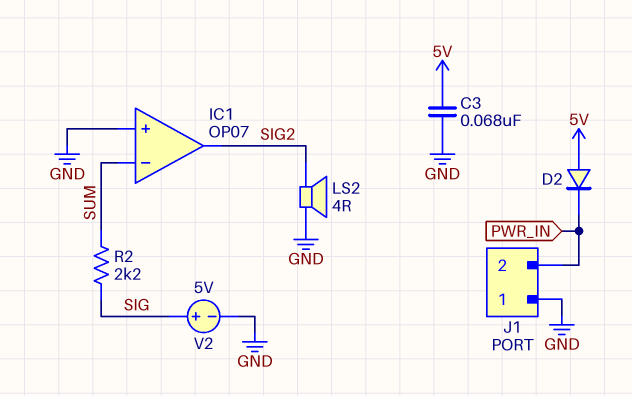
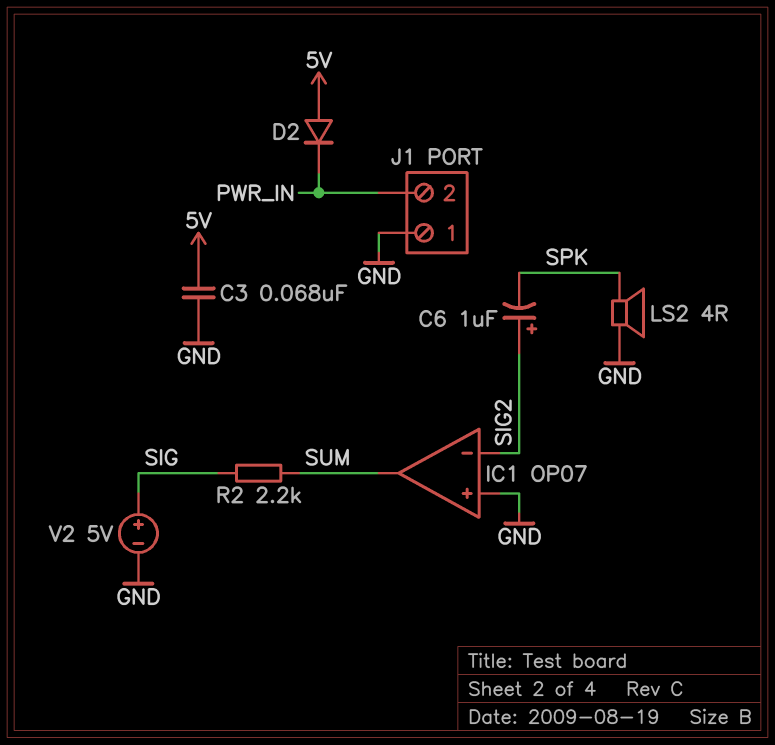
C6: none -> 1uF (plus SIG2, minus SPK)
IC1 pin in-: SUM -> SIG2
IC1 pin out: SIG2 -> SUM
LS2: speaker 4R (GND, SIG2) -> speaker 4R (GND, SPK)

